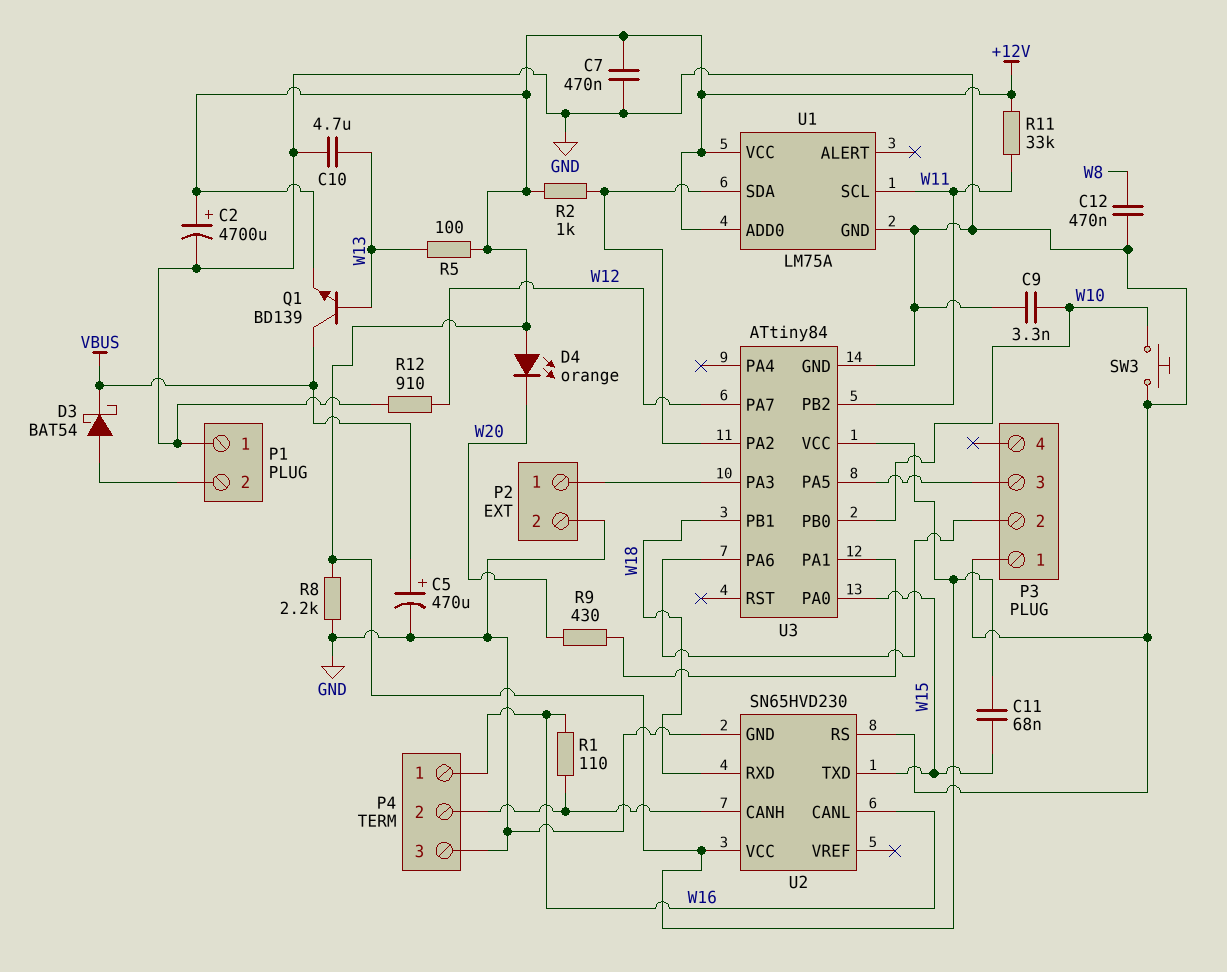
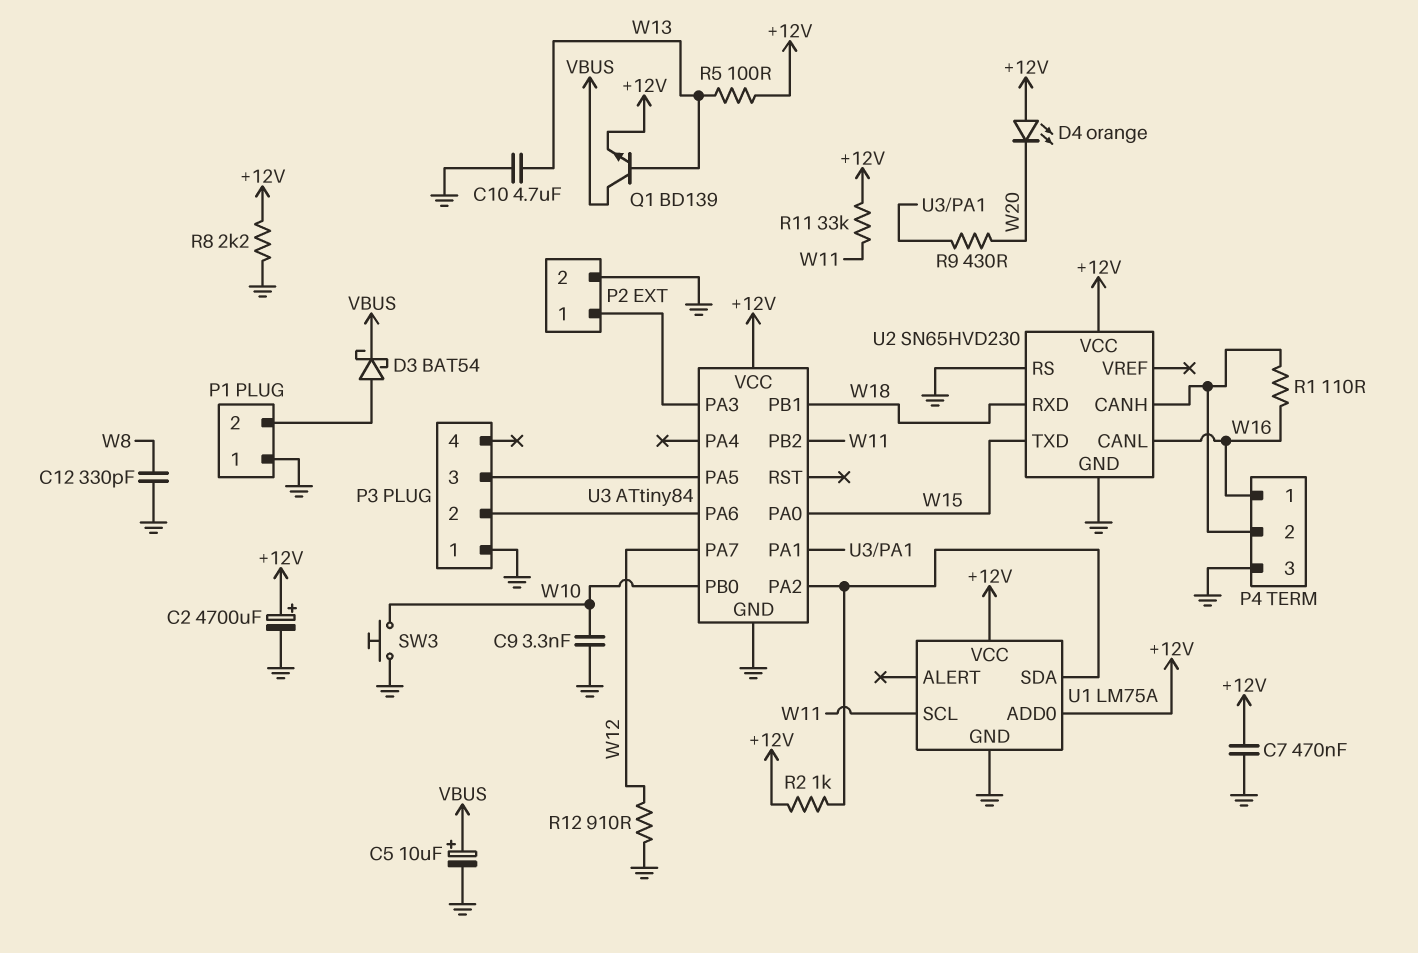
C5: 470uF (plus VBUS, minus GND) -> 10uF (plus VBUS, minus GND)
C11: 68nF (+12V, W15) -> none
C12: 470nF (GND, W8) -> 330pF (GND, W8)

